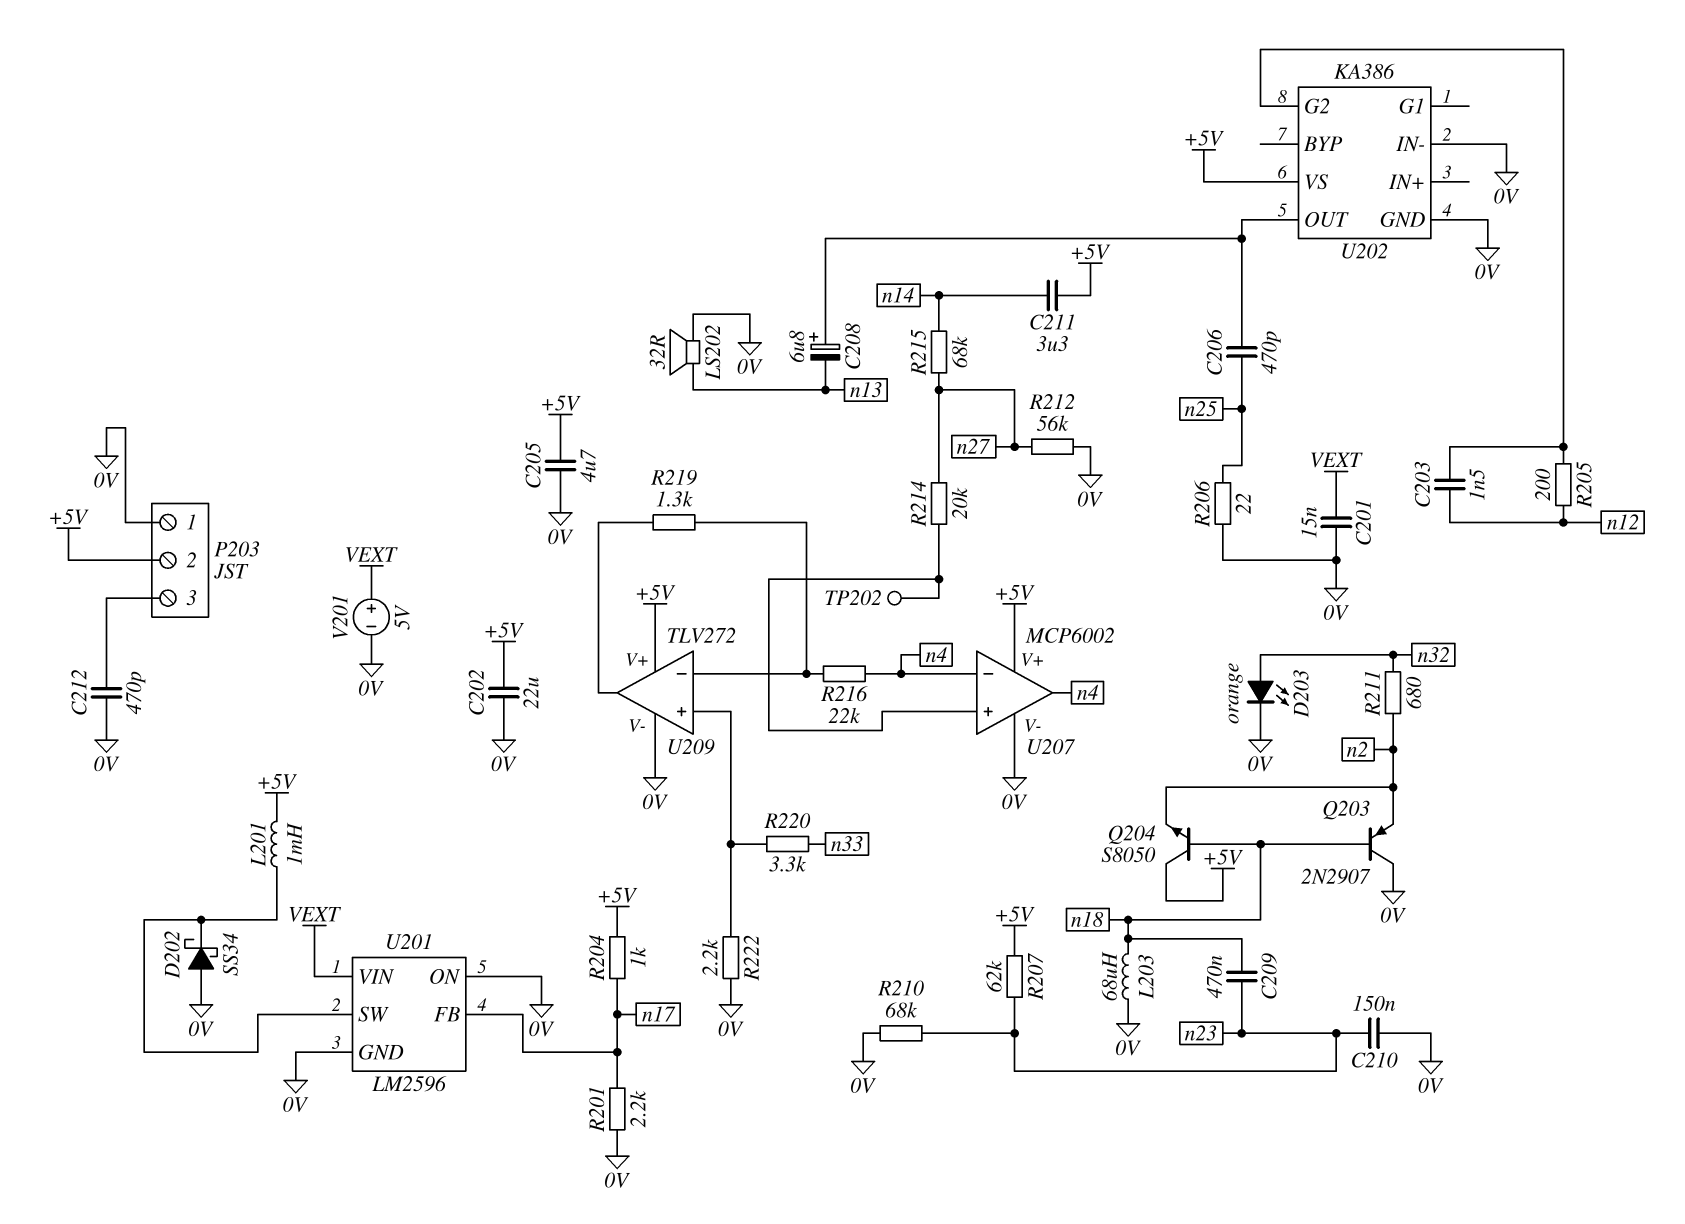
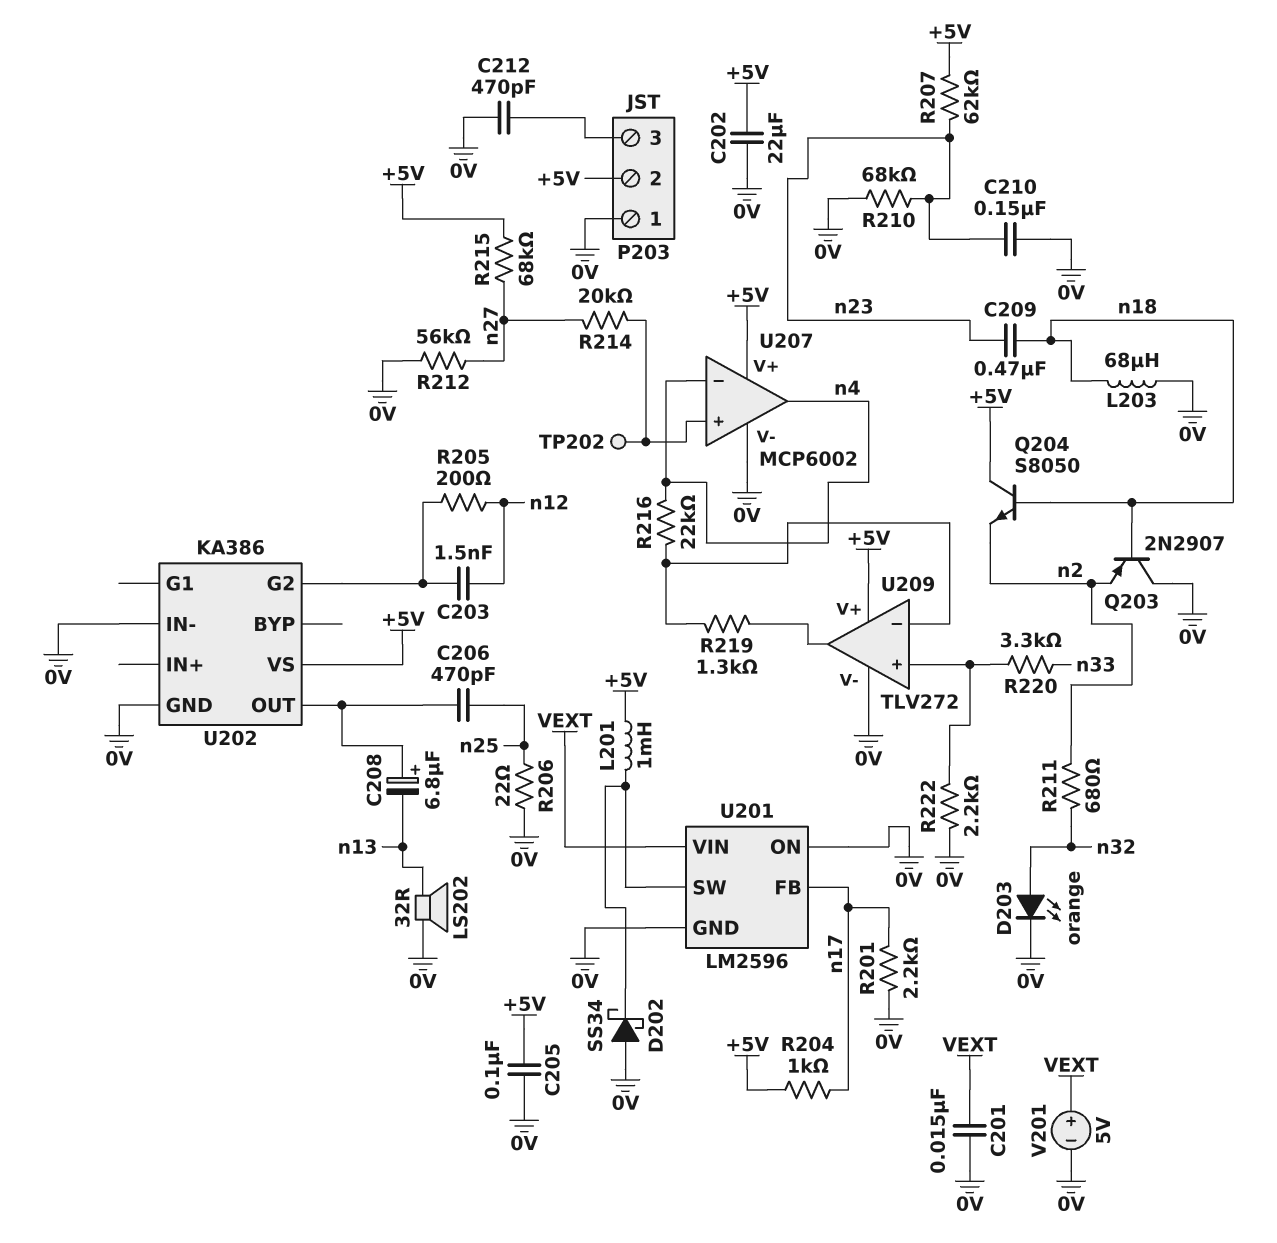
C205: 4.7uF (+5V, 0V) -> 100nF (+5V, 0V)
C211: 3.3uF (+5V, n14) -> none
R215: 68k (n14, n27) -> 68k (+5V, n27)

